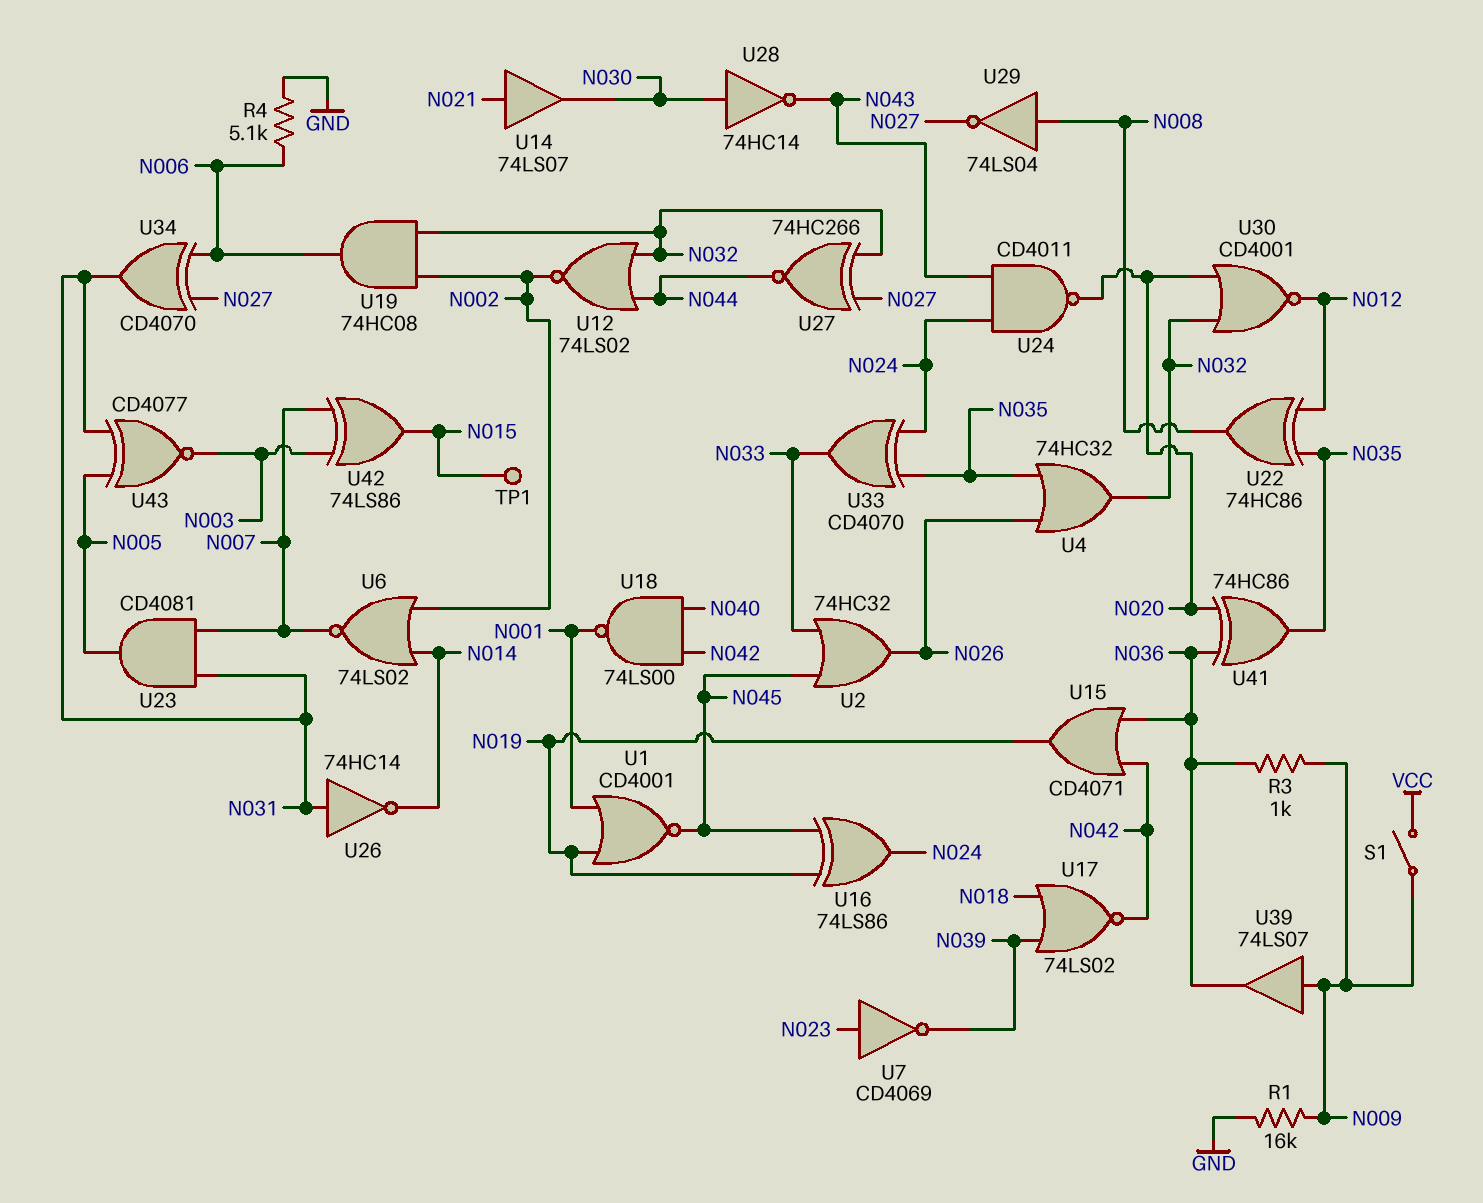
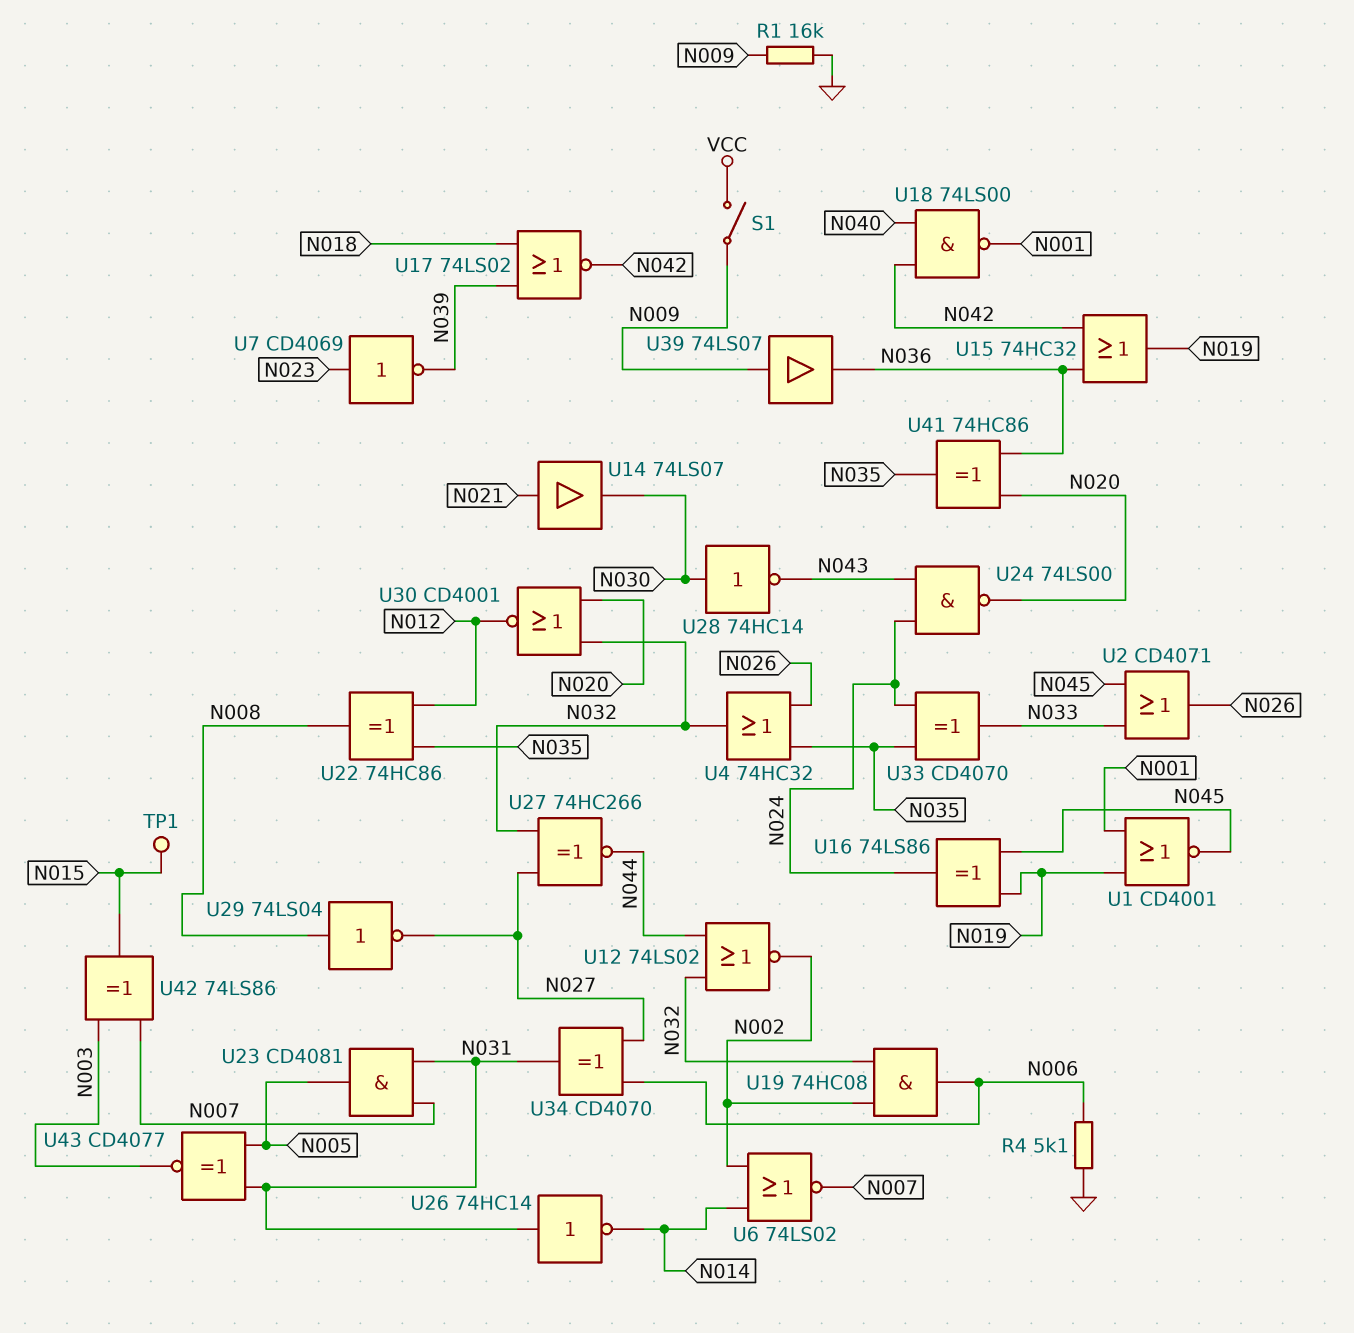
R3: 1k (N009, N036) -> none
U2: OR 74HC32 (in N033, in N045, out N026) -> OR CD4071 (in N033, in N045, out N026)
U15: OR CD4071 (in N036, in N042, out N019) -> OR 74HC32 (in N036, in N042, out N019)
U24: NAND CD4011 (in N024, in N043, out N020) -> NAND 74LS00 (in N024, in N043, out N020)

